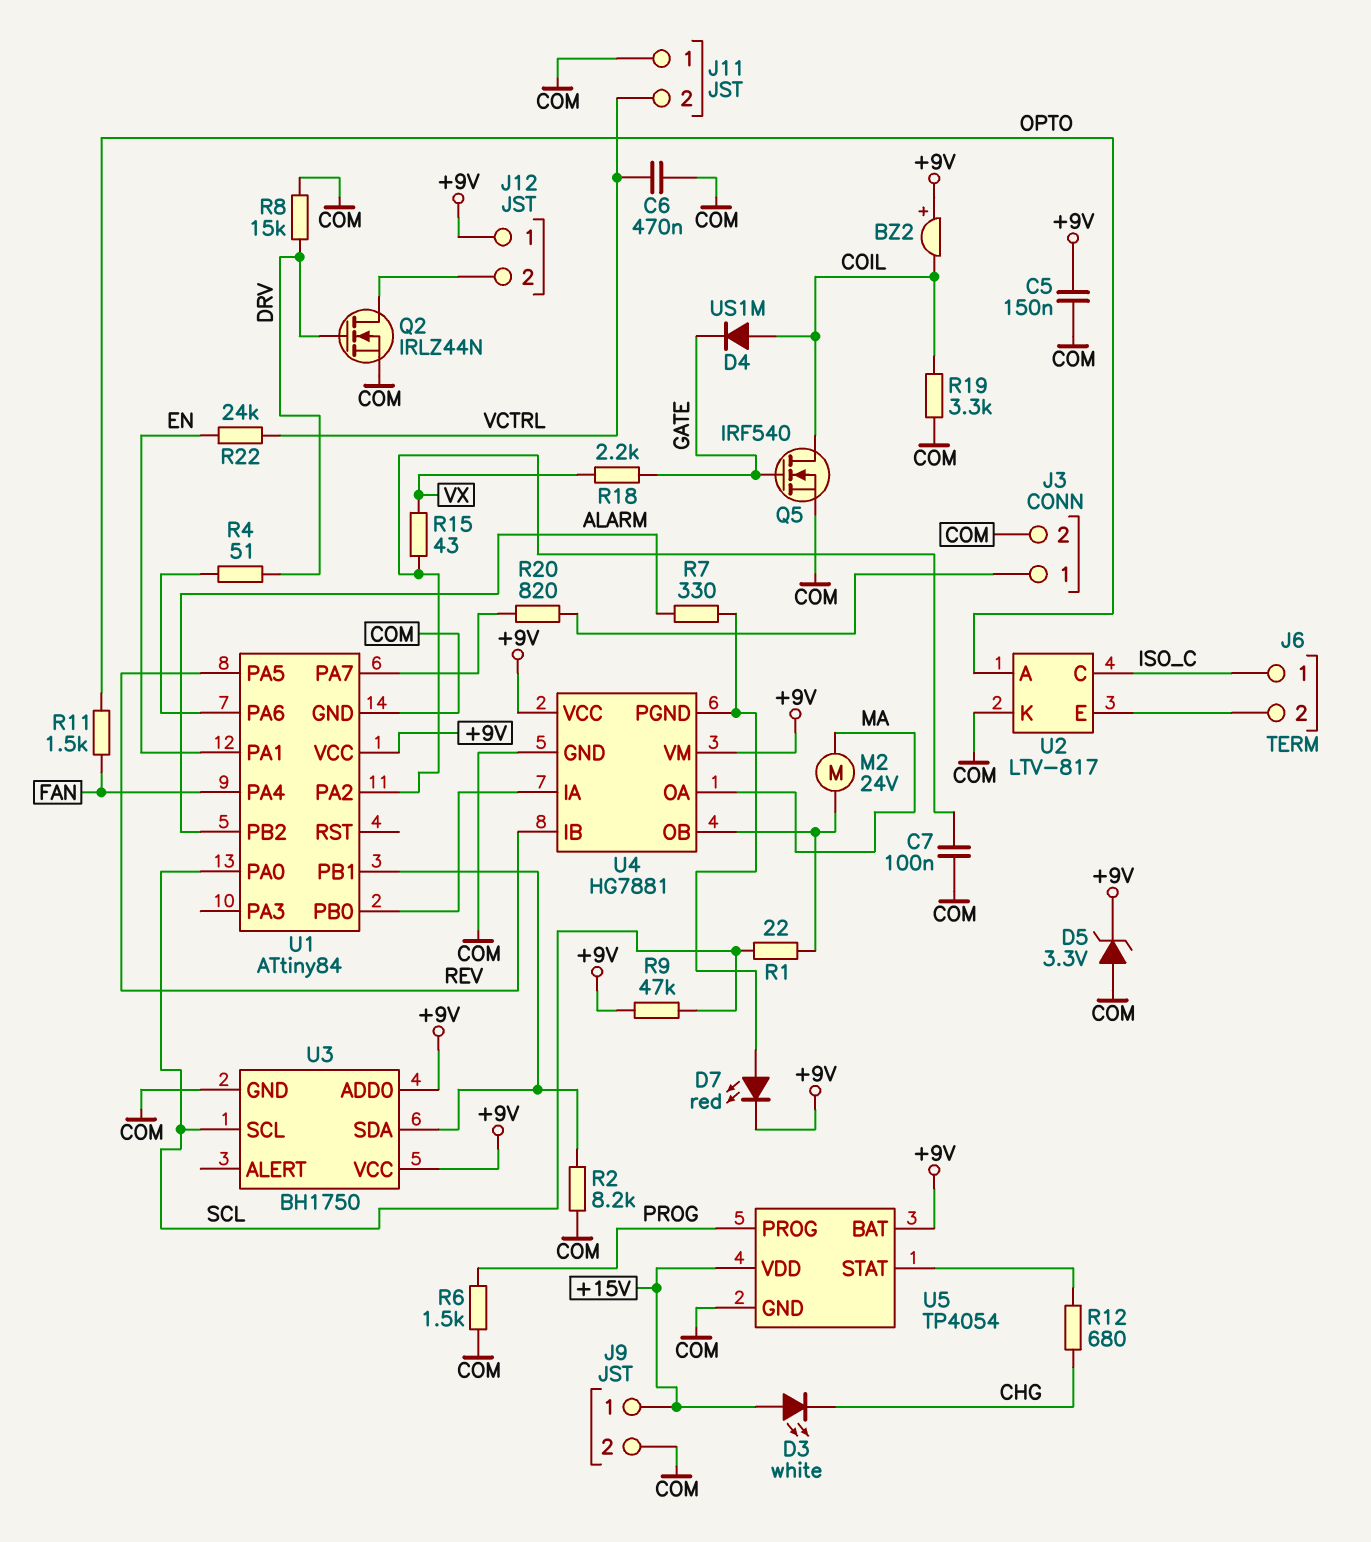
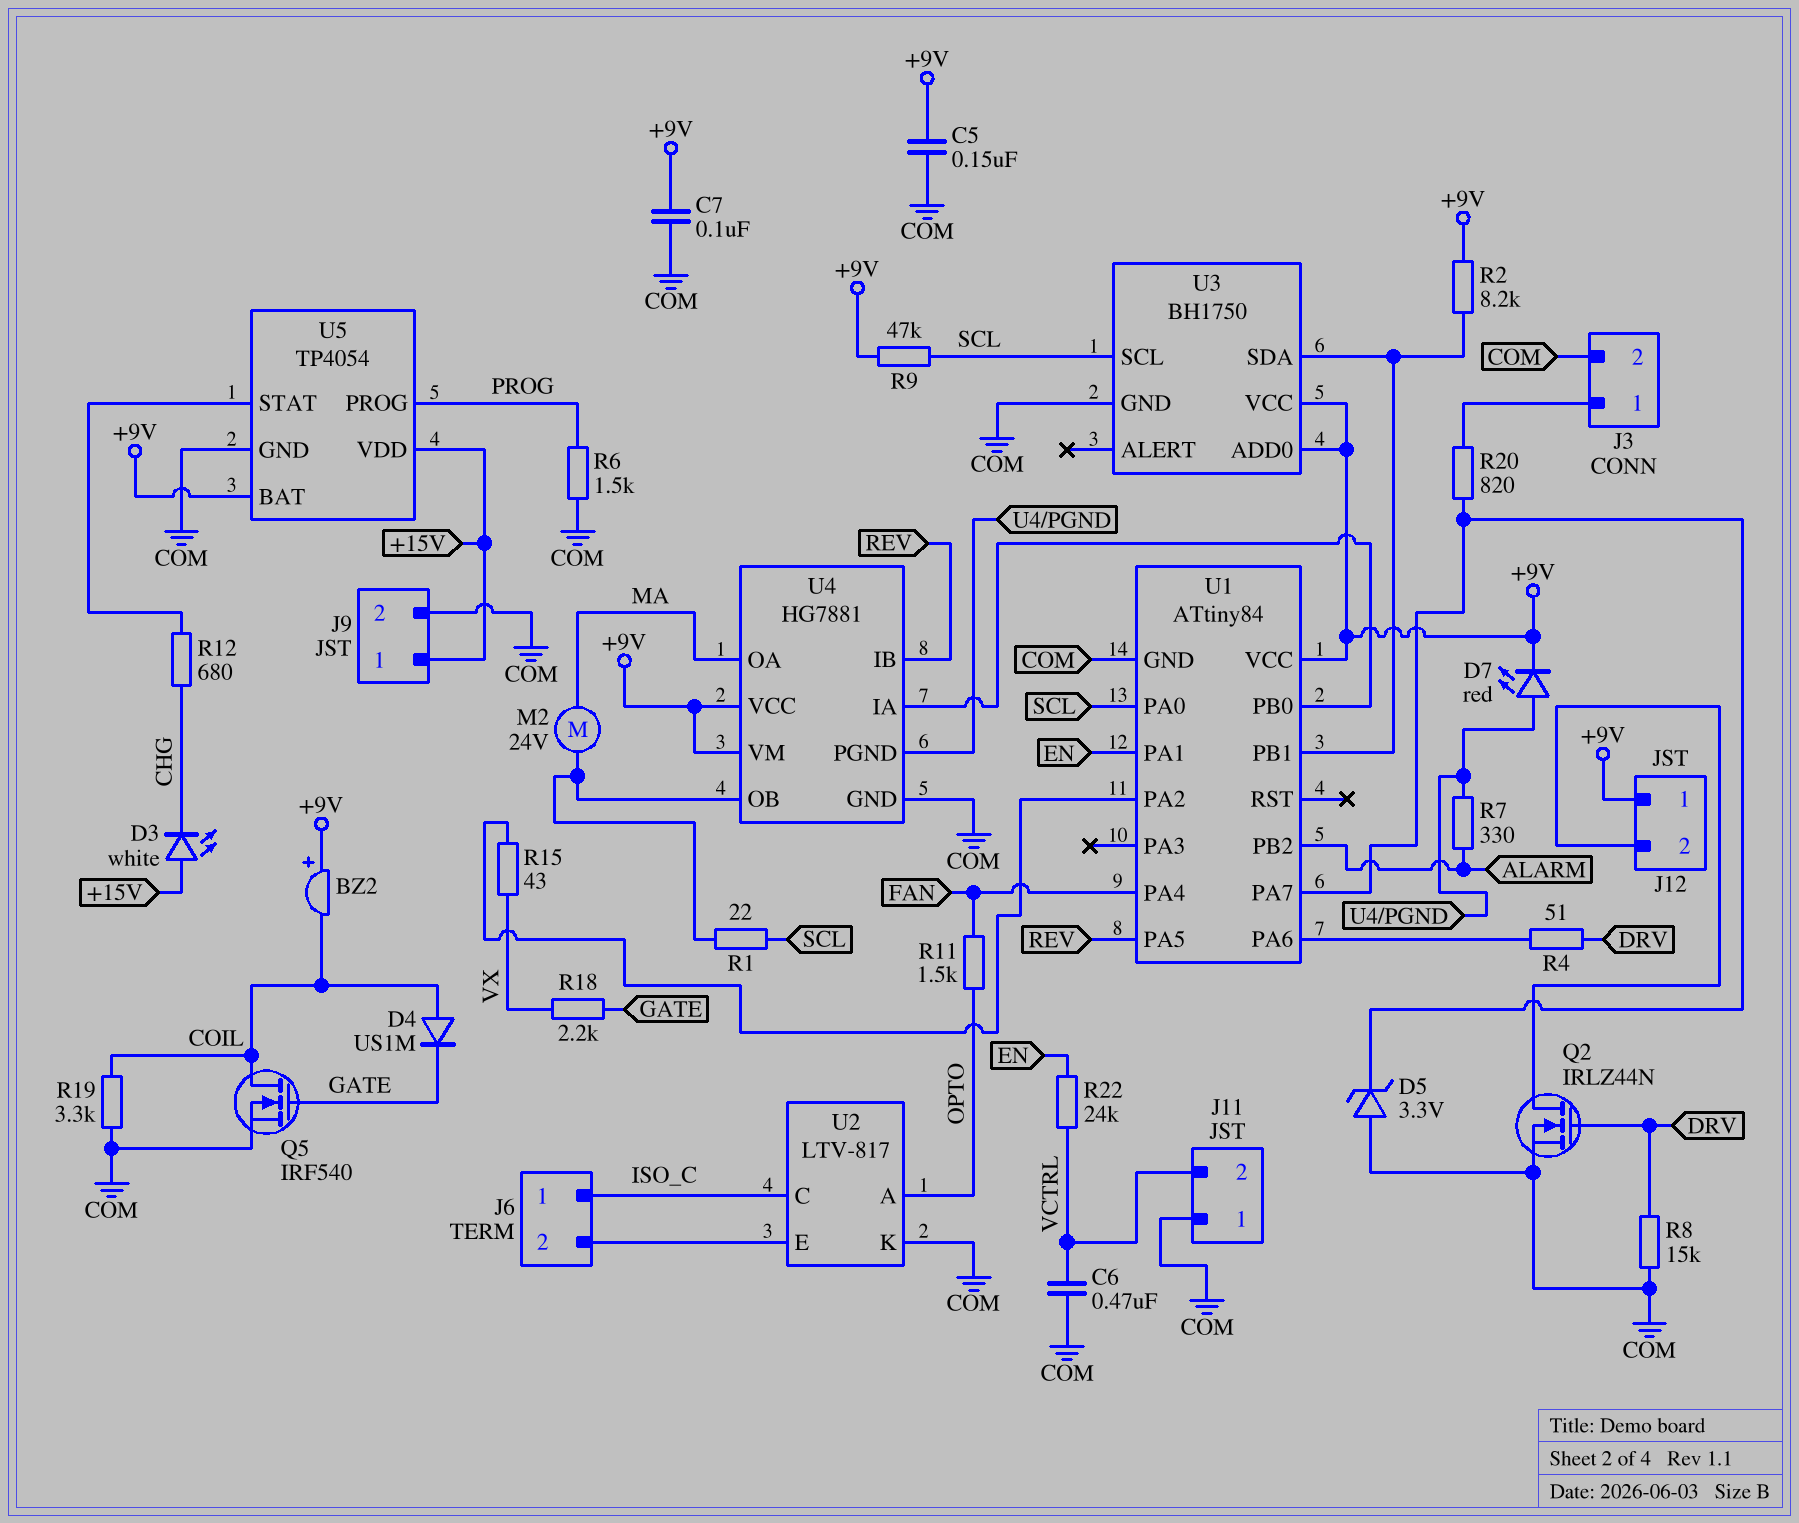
C7: 100nF (COM, U1/PA2) -> 100nF (+9V, COM)
D5: zener 3.3V (A COM, K +9V) -> zener 3.3V (A COM, K U1/PA7)
R2: 8.2k (COM, U1/PB1) -> 8.2k (+9V, U1/PB1)

